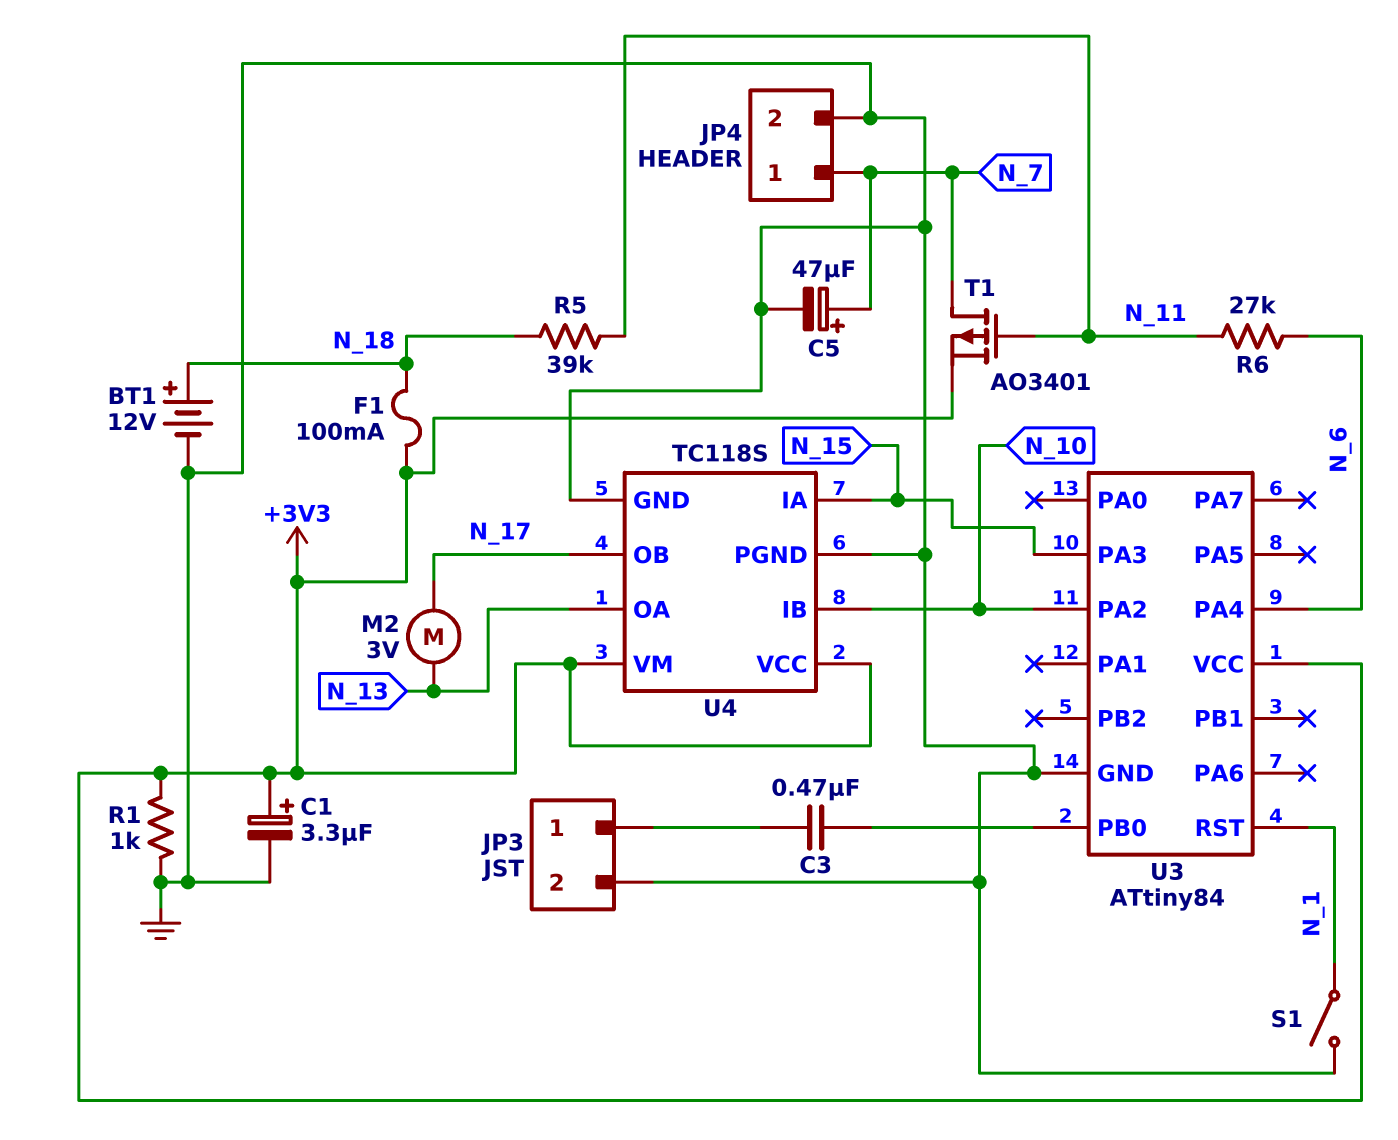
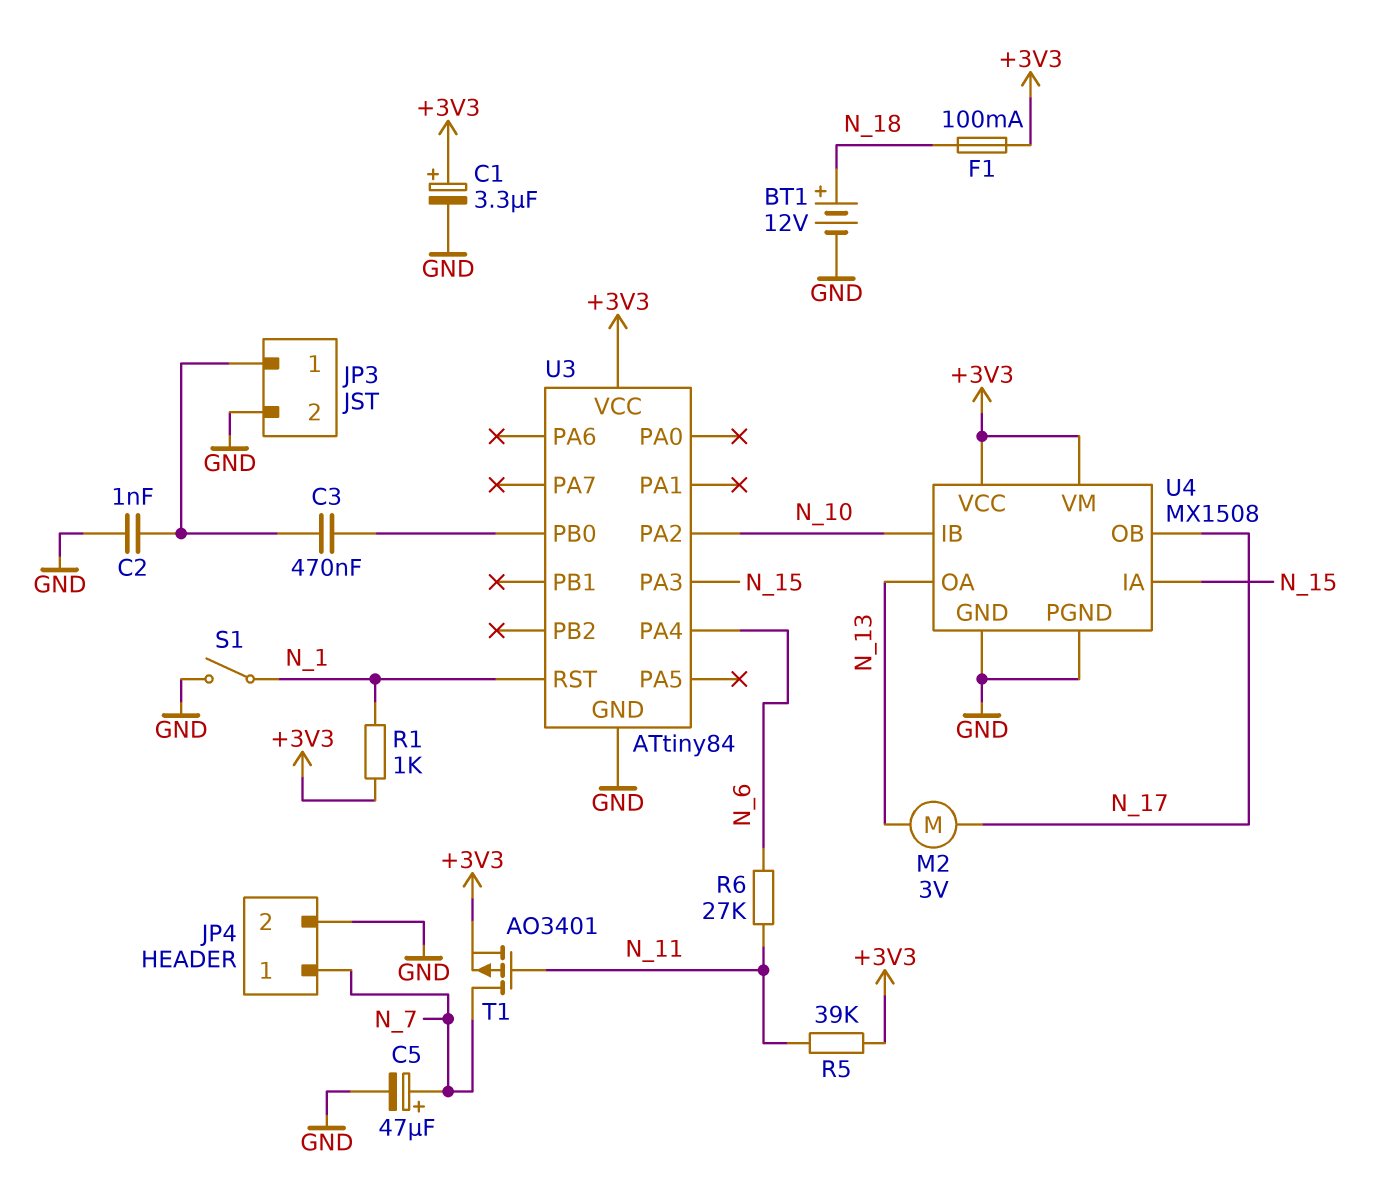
C2: none -> 1nF (GND, JP3/1)
R1: 1k (+3V3, GND) -> 1k (+3V3, N_1)
R5: 39k (N_11, N_18) -> 39k (+3V3, N_11)
U4: TC118S -> MX1508

